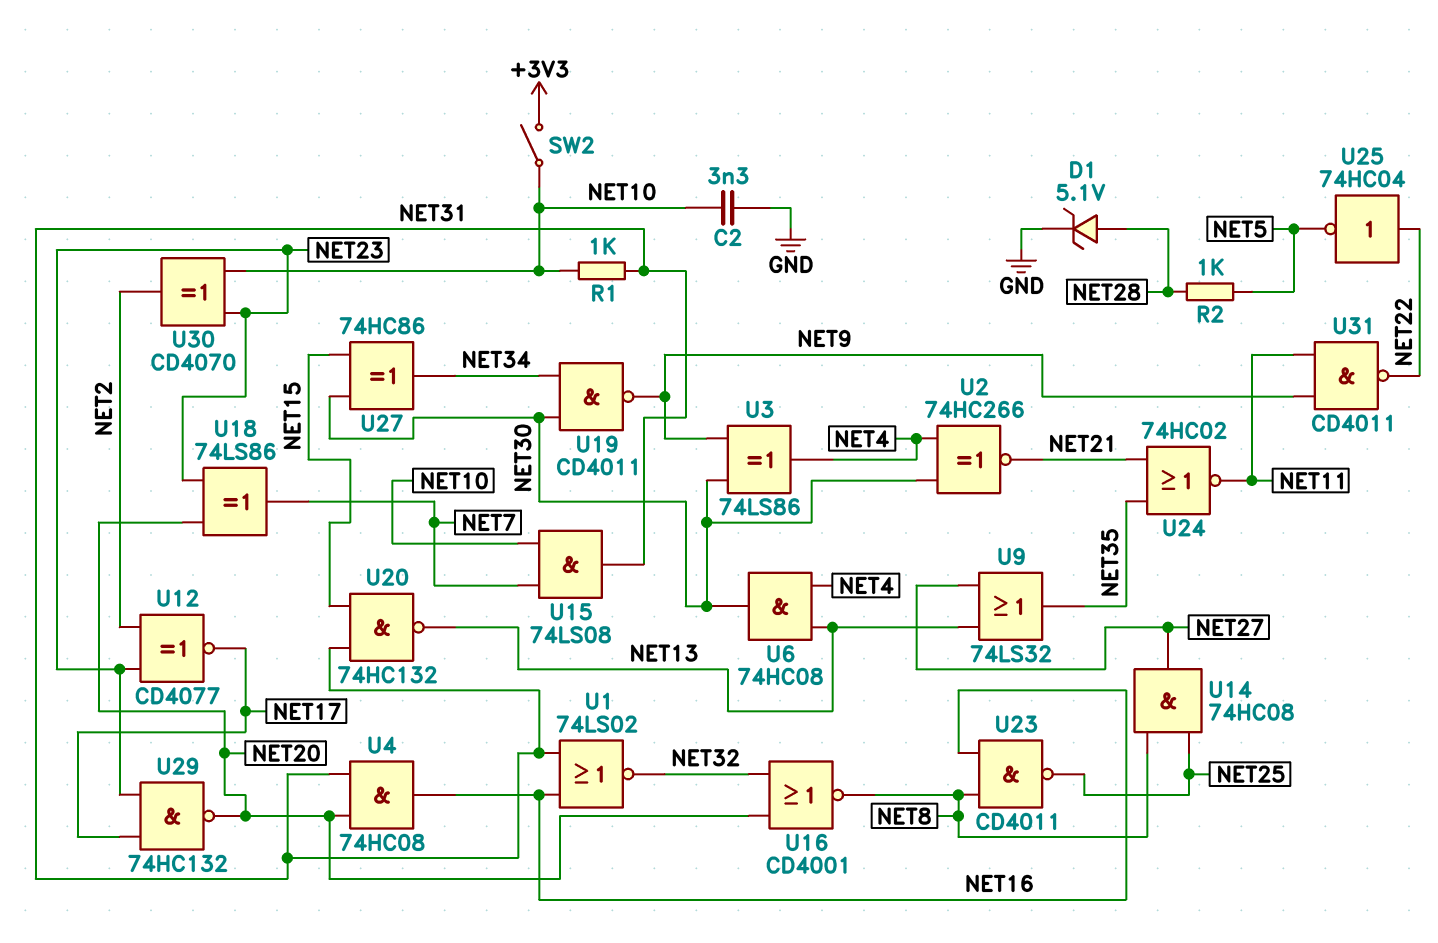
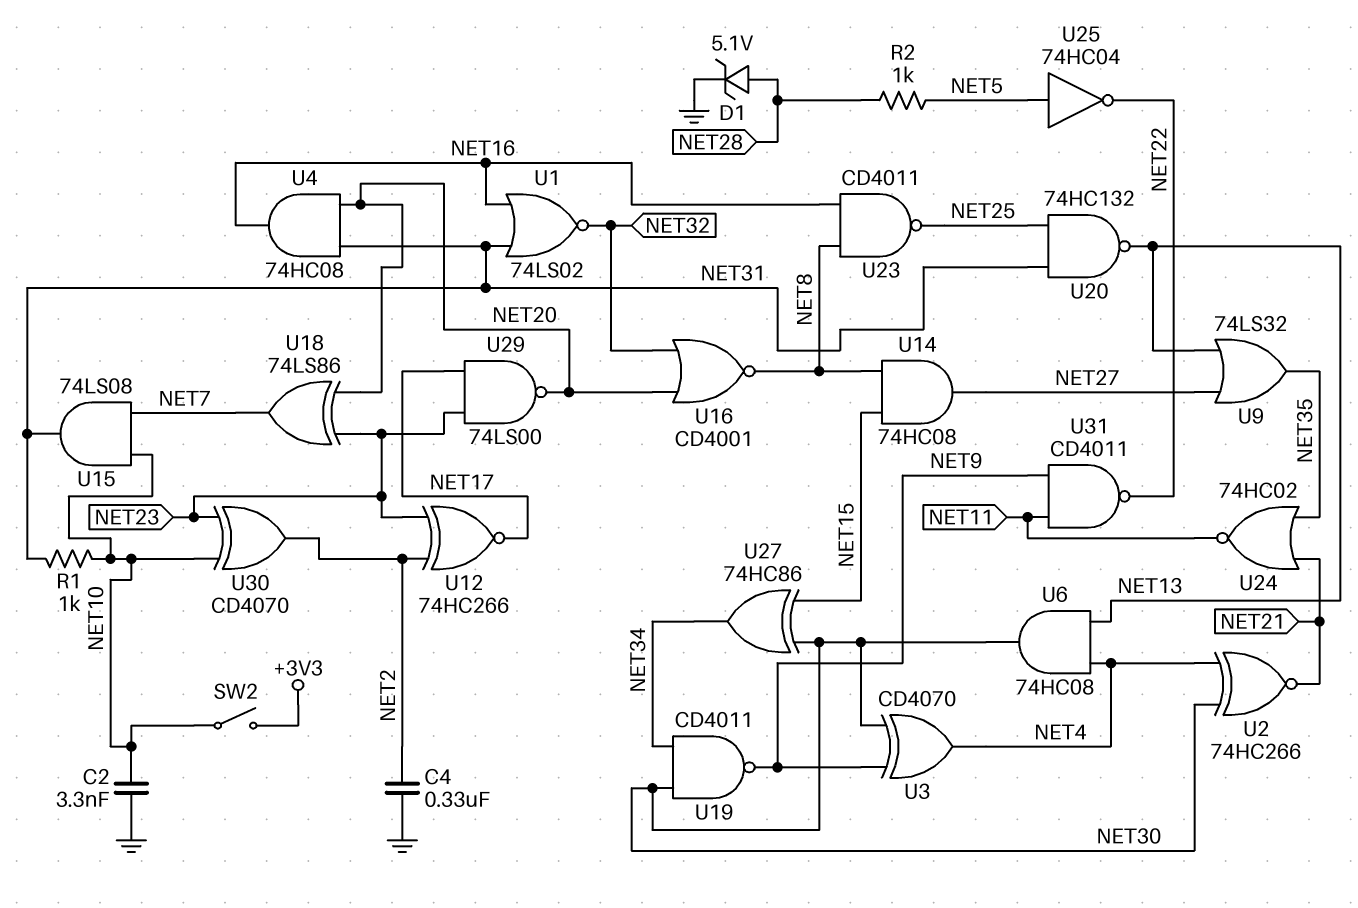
C4: none -> 330nF (GND, NET2)
U3: XOR 74LS86 (in NET9, in NET30, out NET4) -> XOR CD4070 (in NET9, in NET30, out NET4)
U12: XNOR CD4077 (in NET2, in NET23, out NET17) -> XNOR 74HC266 (in NET2, in NET23, out NET17)
U14: AND 74HC08 (in NET8, in NET25, out NET27) -> AND 74HC08 (in NET8, in NET15, out NET27)
U20: NAND 74HC132 (in NET15, in NET31, out NET13) -> NAND 74HC132 (in NET25, in NET31, out NET13)
U25: NOT 74HC04 (in NET22, out NET5) -> NOT 74HC04 (in NET5, out NET22)
U29: NAND 74HC132 (in NET17, in NET23, out NET20) -> NAND 74LS00 (in NET17, in NET23, out NET20)

